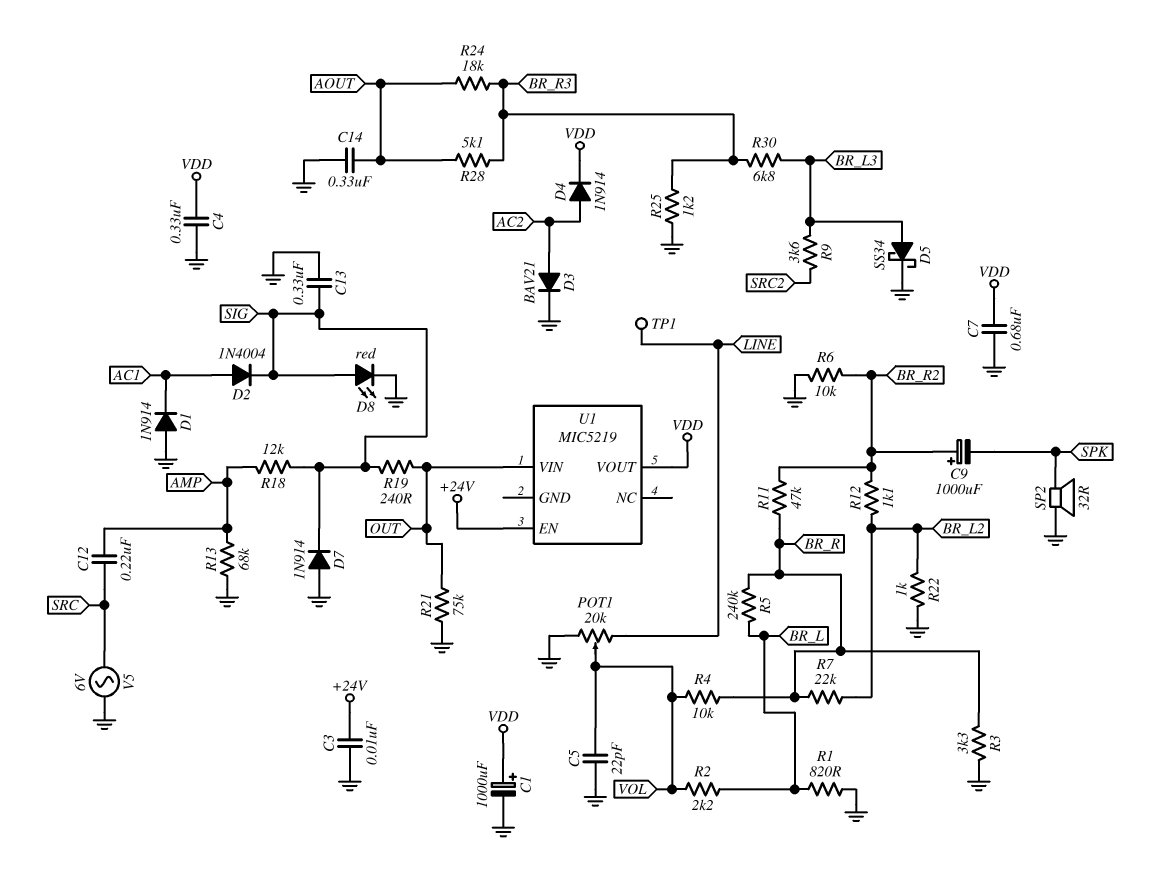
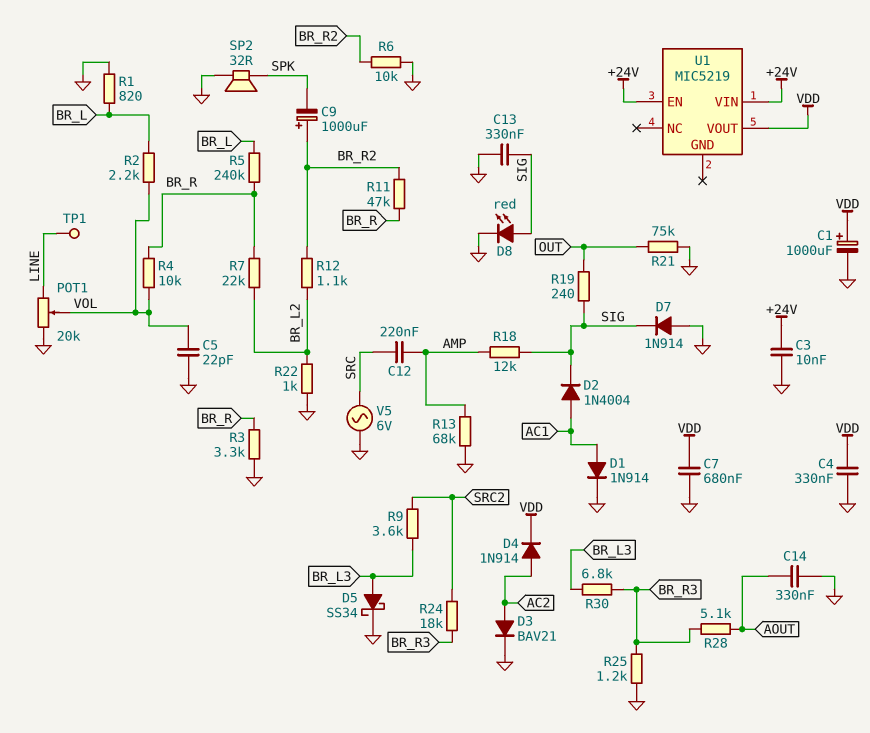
D1: diode 1N914 (A GND, K AC1) -> diode 1N914 (A AC1, K GND)
R24: 18k (AOUT, BR_R3) -> 18k (BR_R3, SRC2)
U1 pin VIN: OUT -> +24V

